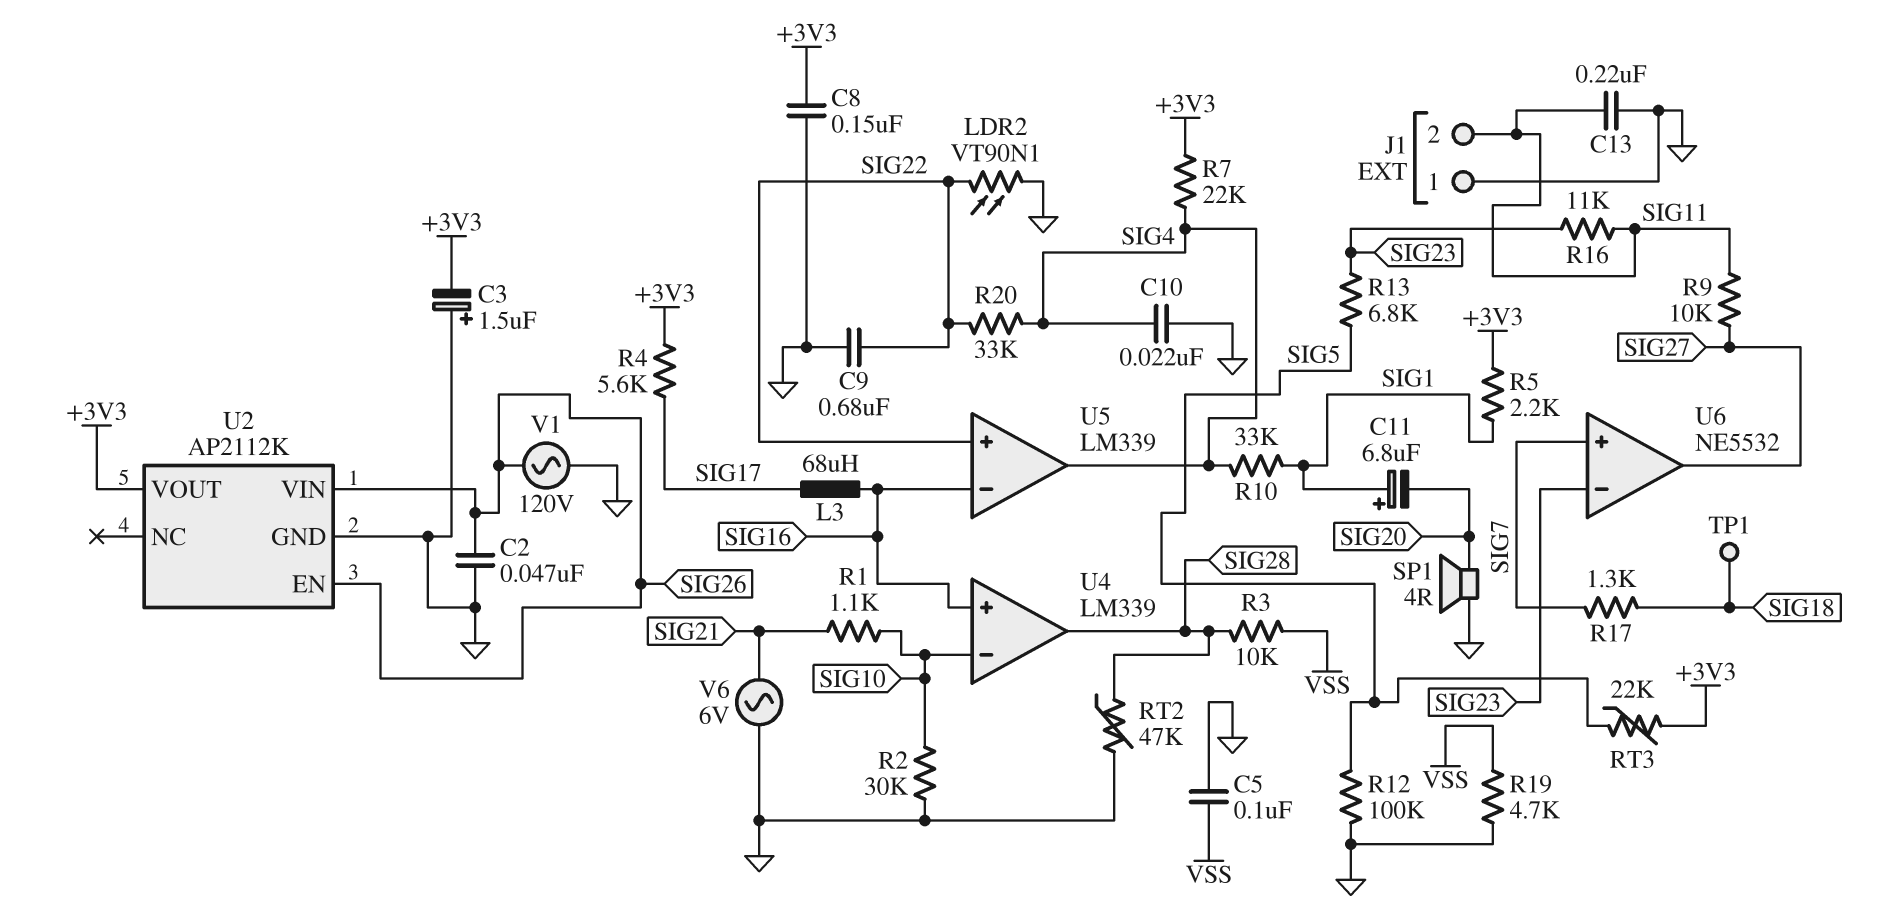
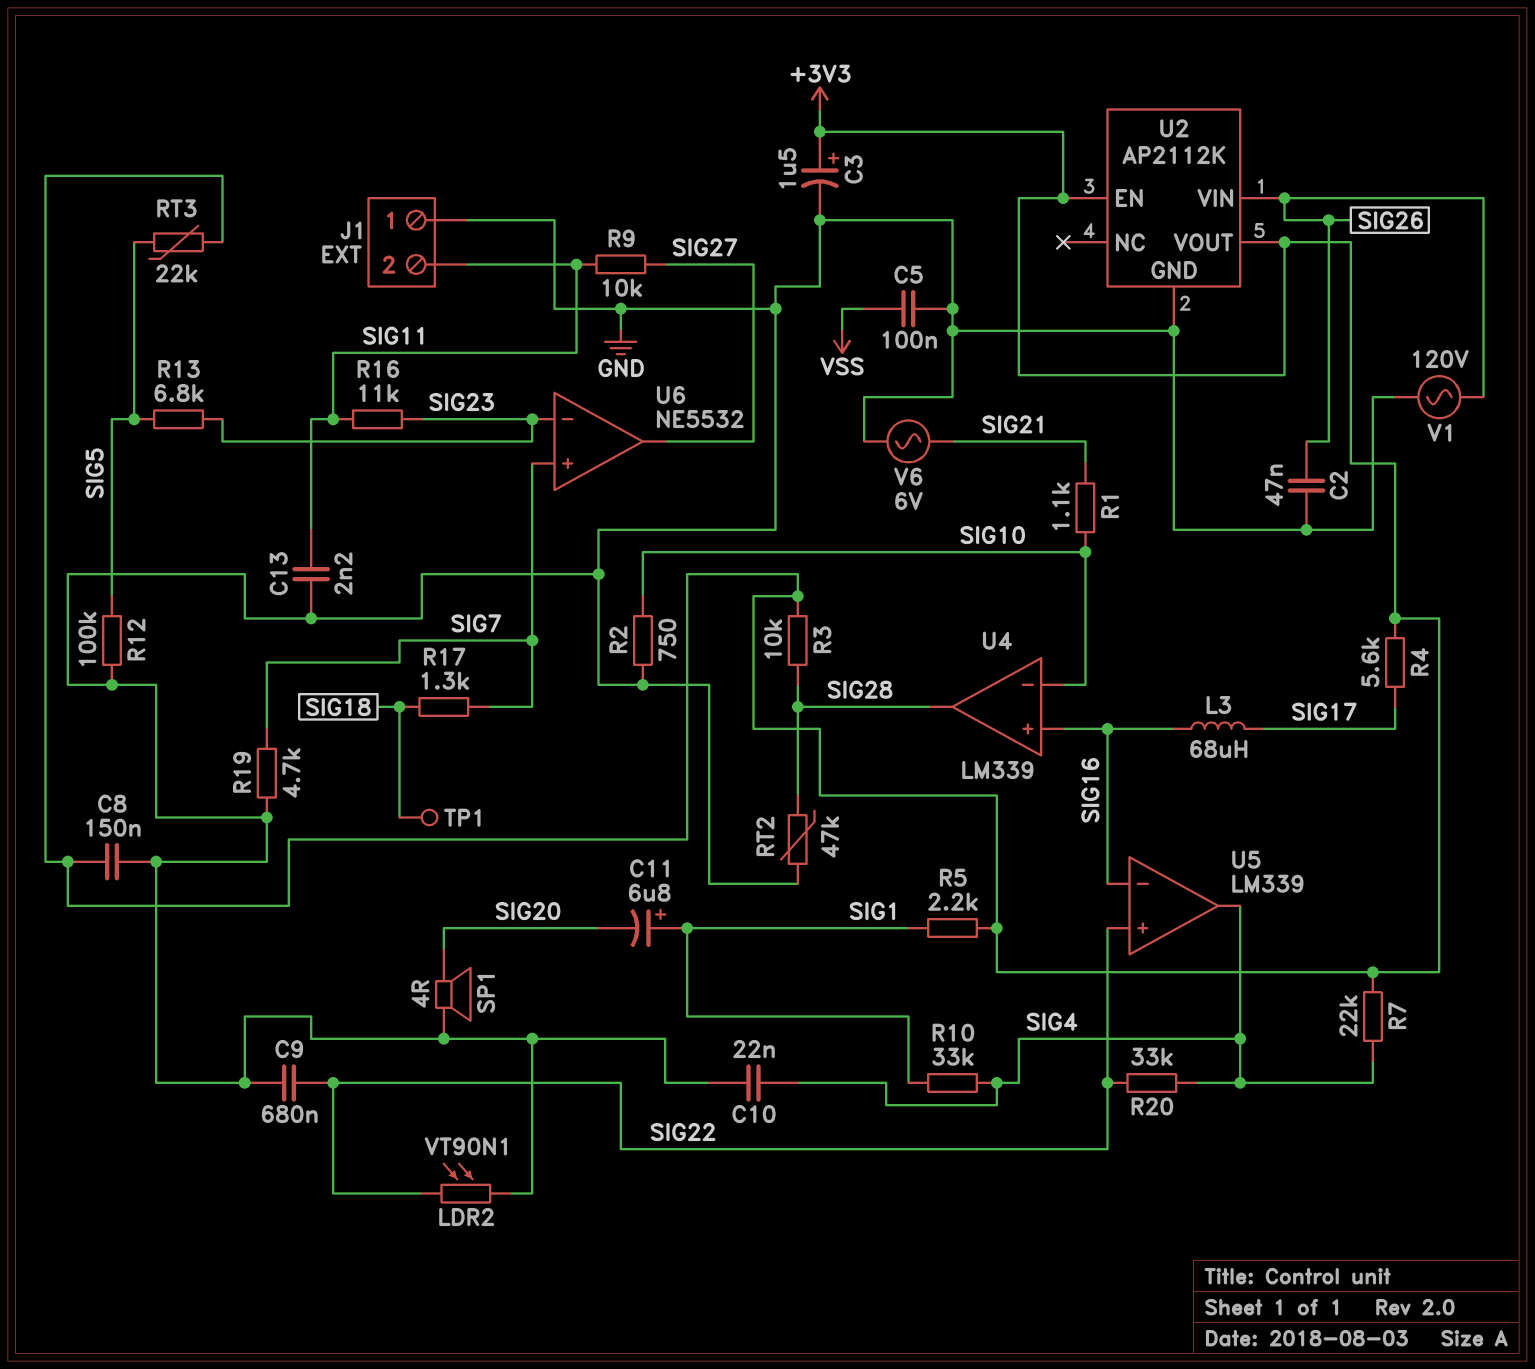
C3: 1.5uF (plus GND, minus +3V3) -> 1.5uF (plus +3V3, minus GND)
C13: 220nF (GND, SIG11) -> 2.2nF (GND, SIG11)
R2: 30k (GND, SIG10) -> 750 (GND, SIG10)
R3: 10k (SIG28, VSS) -> 10k (+3V3, SIG28)
R19: 4.7k (GND, VSS) -> 4.7k (GND, SIG7)
U2 pin EN: SIG26 -> +3V3

